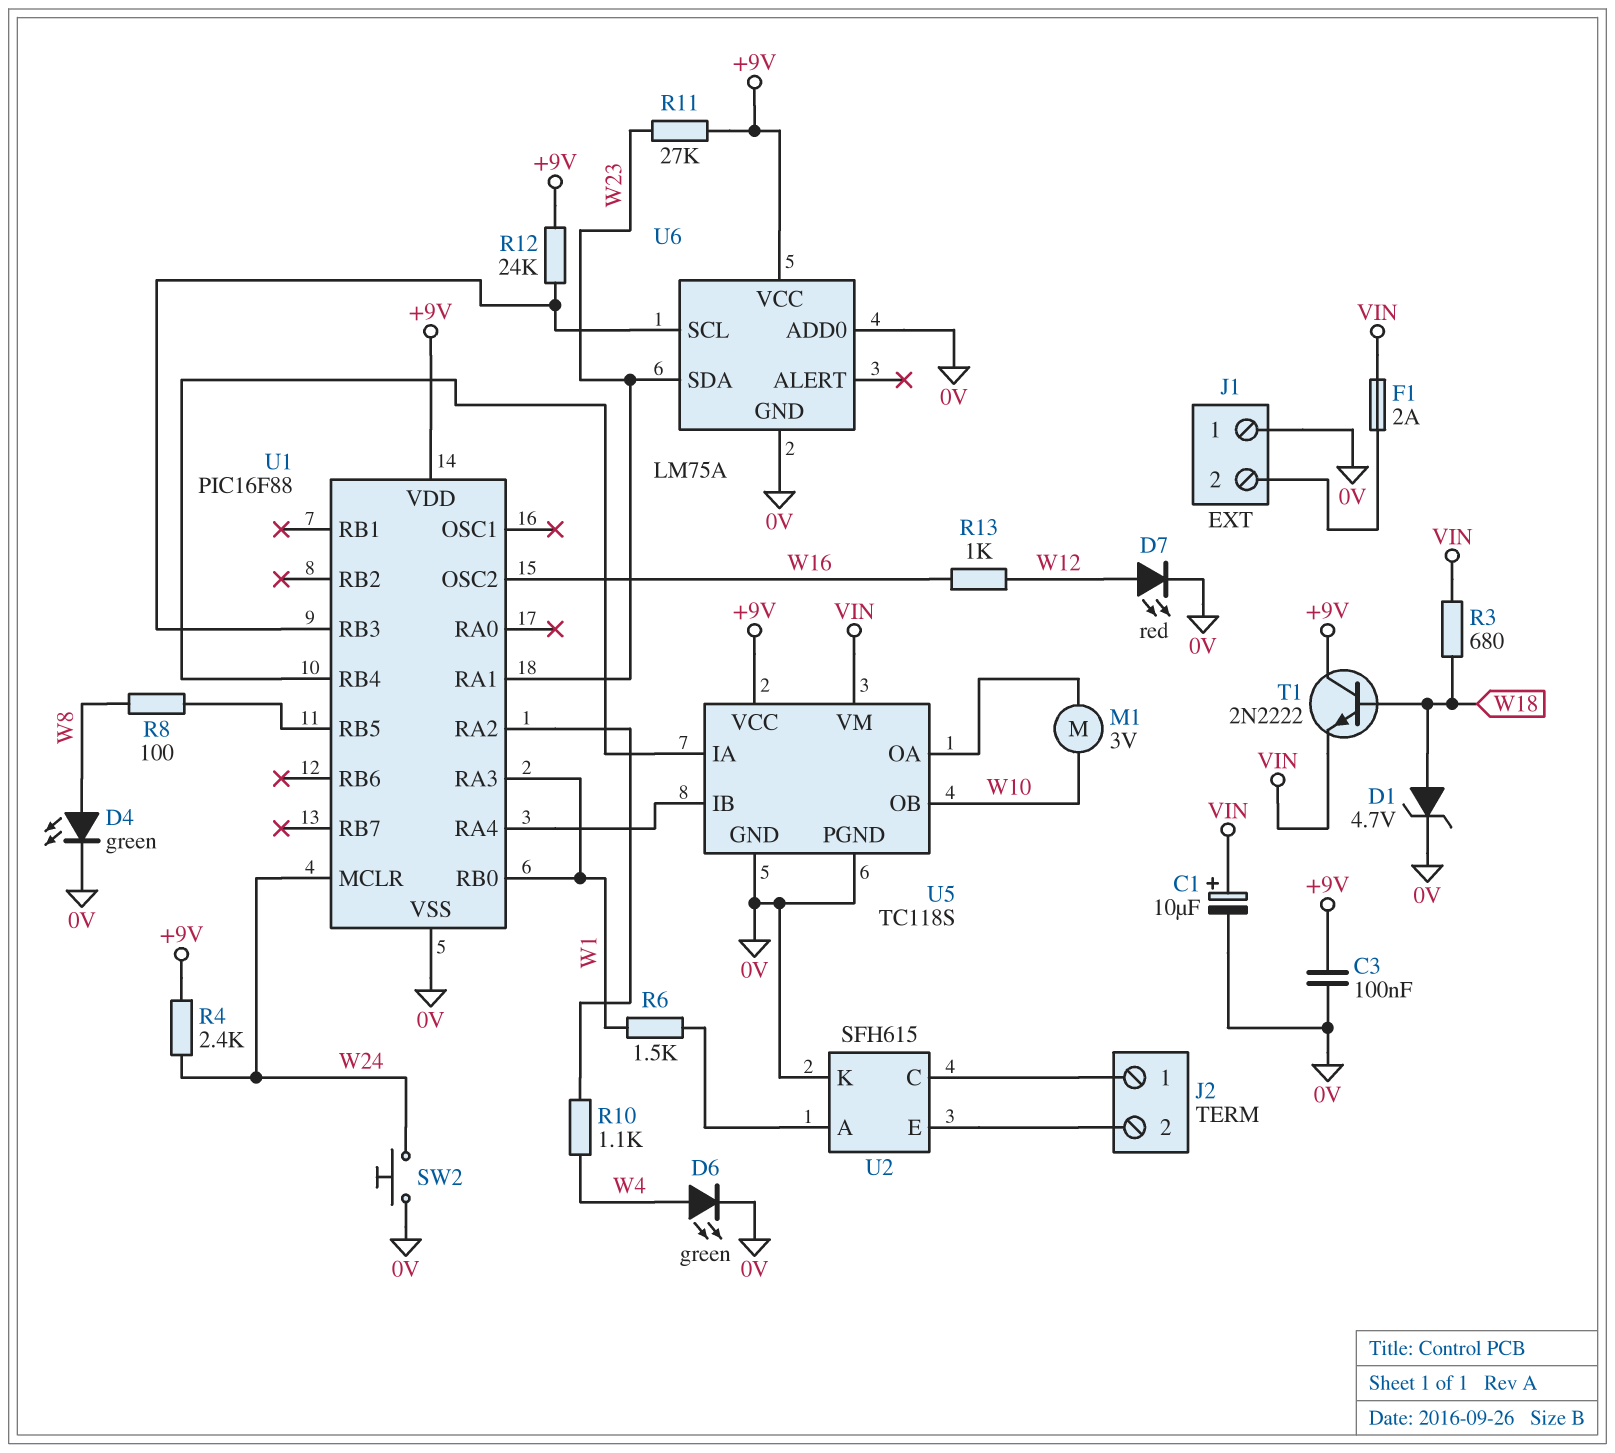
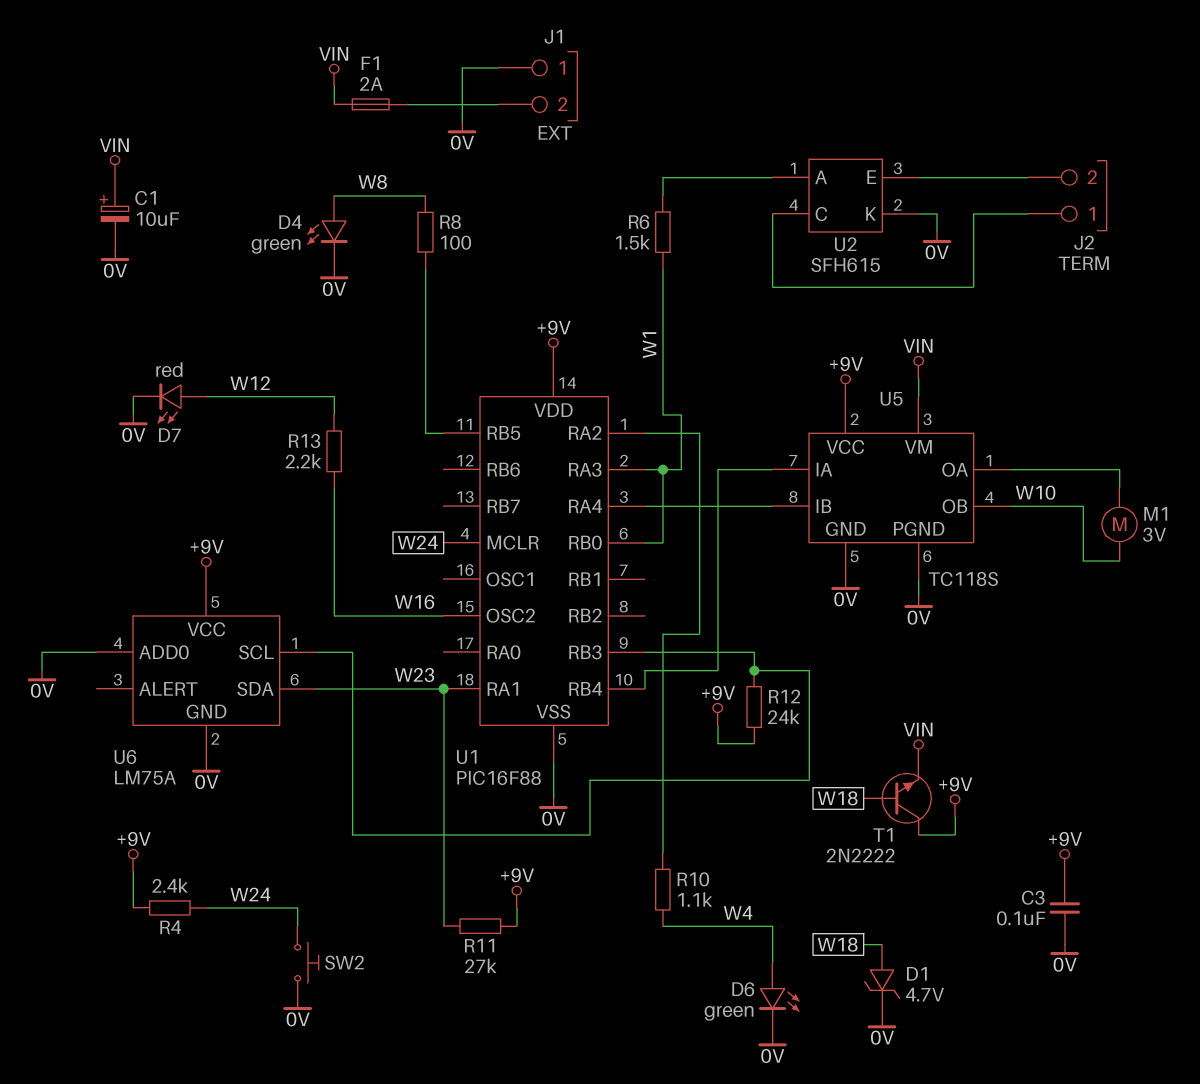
R3: 680 (VIN, W18) -> none
R13: 1k (W12, W16) -> 2.2k (W12, W16)

